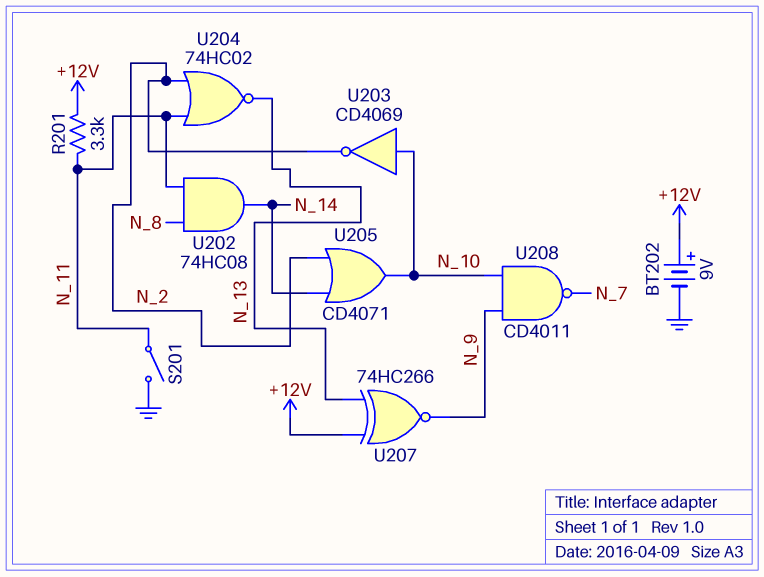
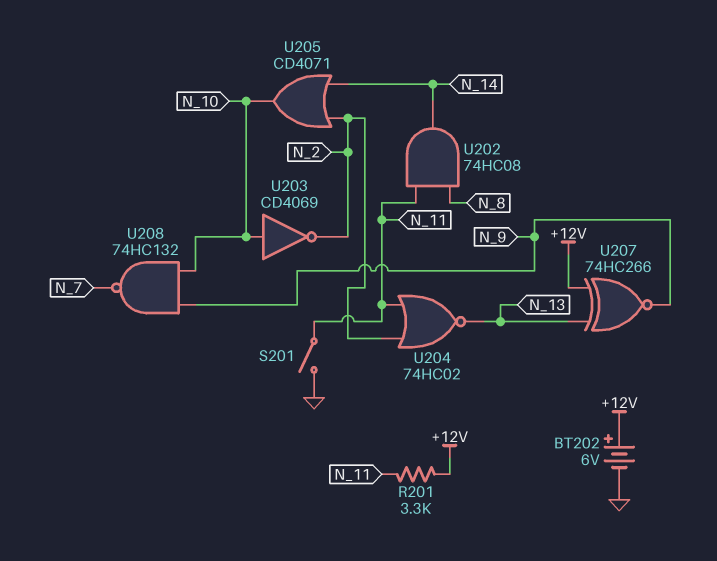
BT202: 9V (plus +12V, minus GND) -> 6V (plus +12V, minus GND)
U208: NAND CD4011 (in N_9, in N_10, out N_7) -> NAND 74HC132 (in N_9, in N_10, out N_7)

